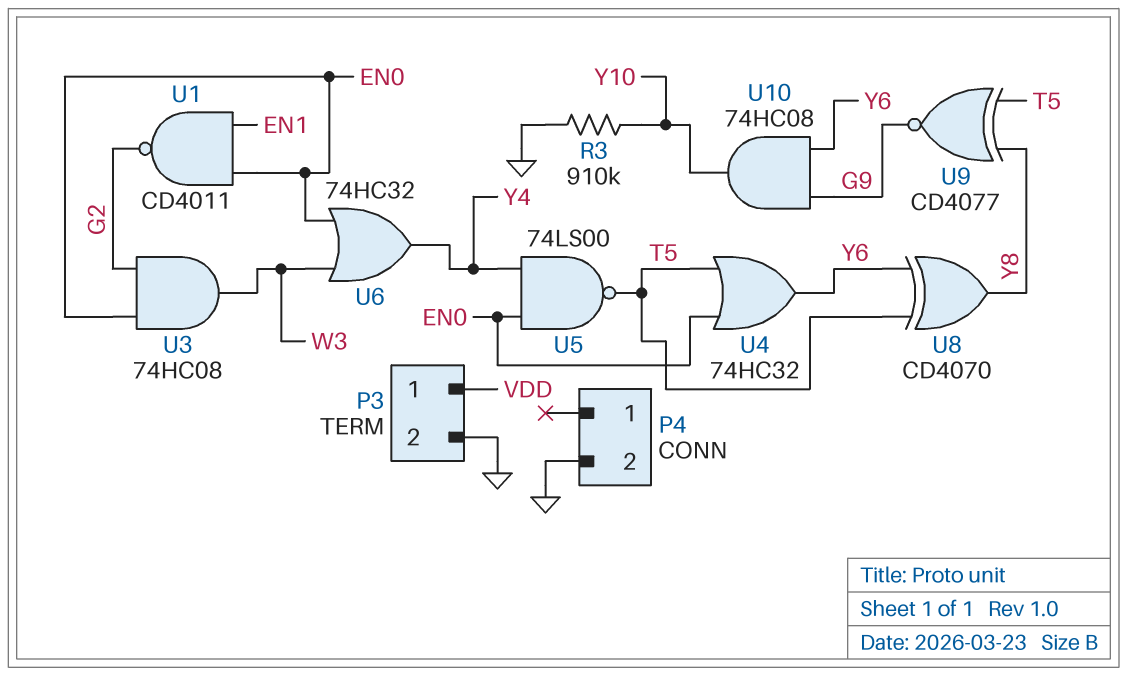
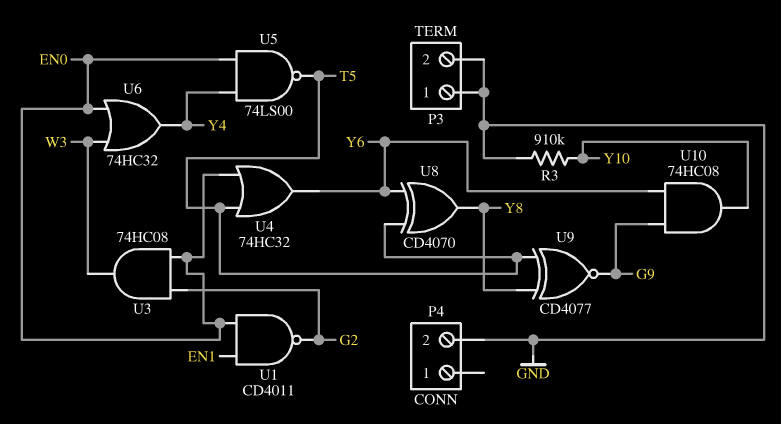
P3 pin 1: VDD -> GND

